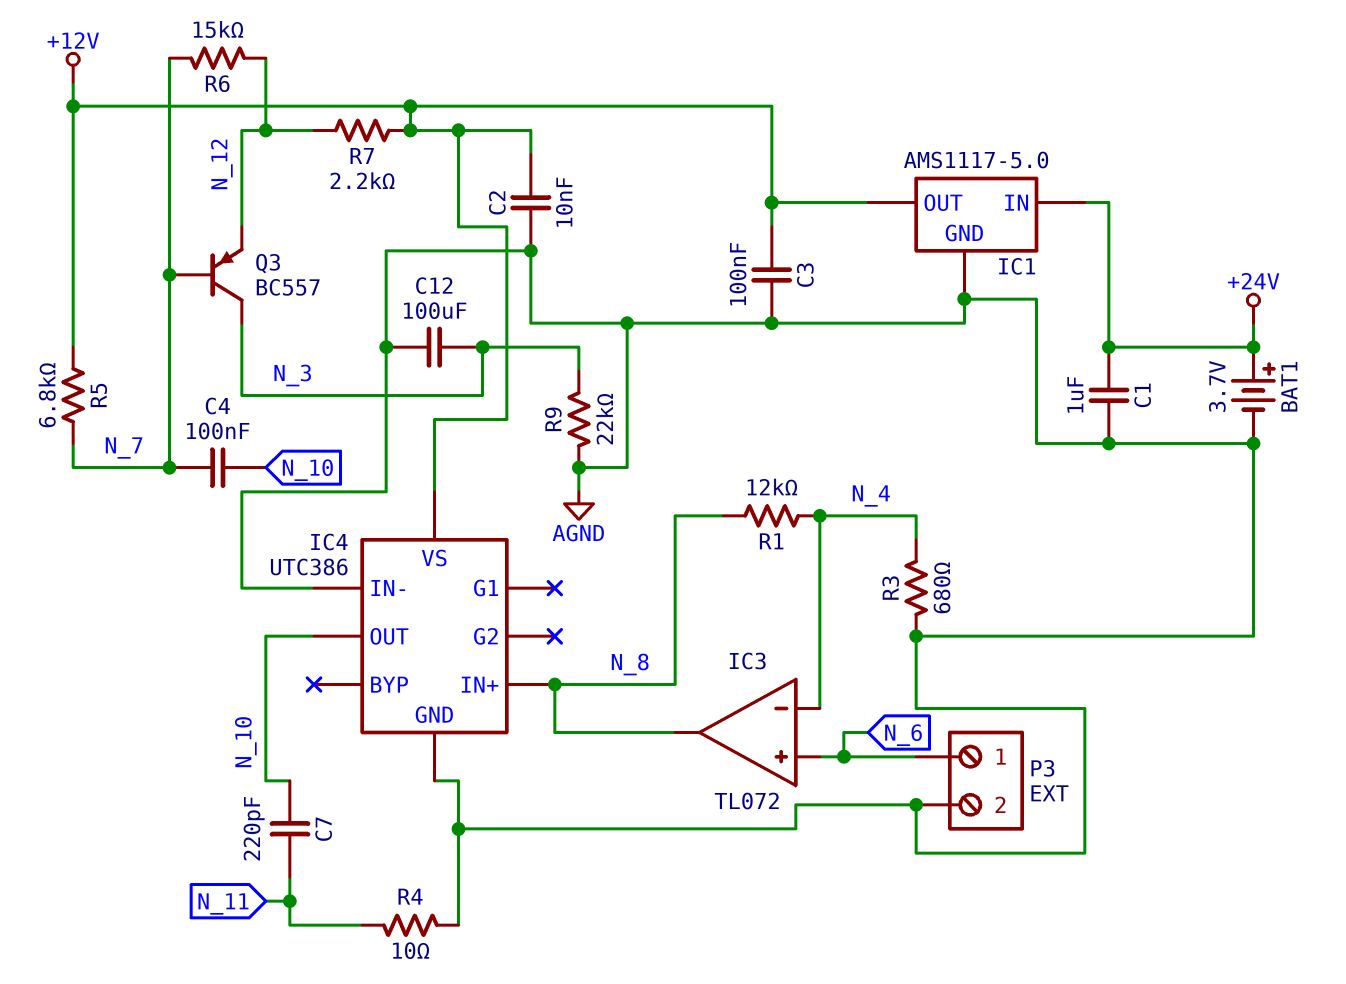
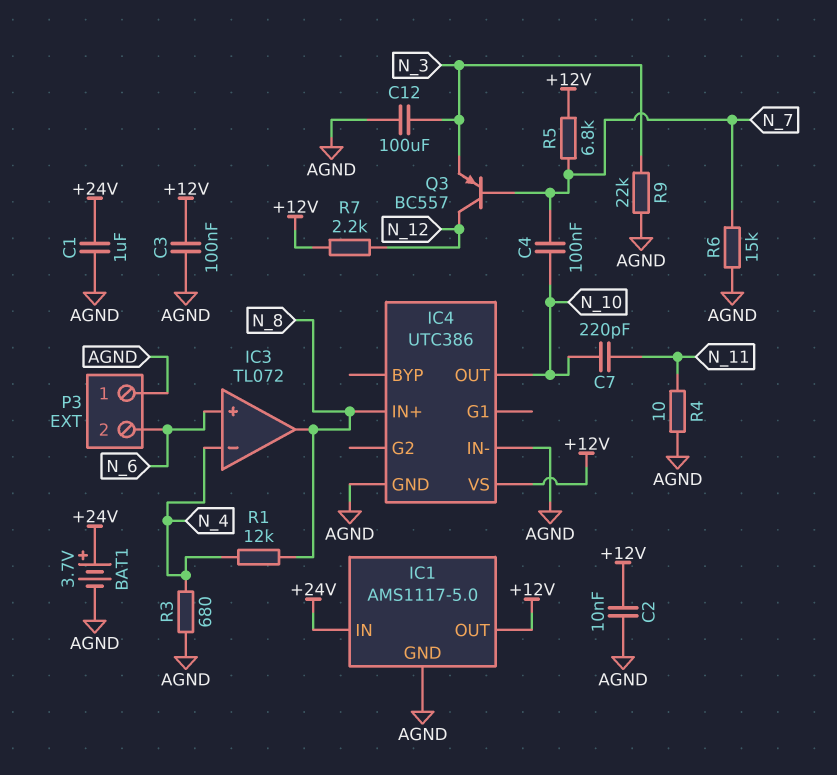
P3 pin 1: N_6 -> AGND
P3 pin 2: AGND -> N_6
Q3: PNP BC557 (B N_7, C N_3, E N_12) -> PNP BC557 (B N_7, C N_12, E N_3)
R6: 15k (N_7, N_12) -> 15k (AGND, N_7)

